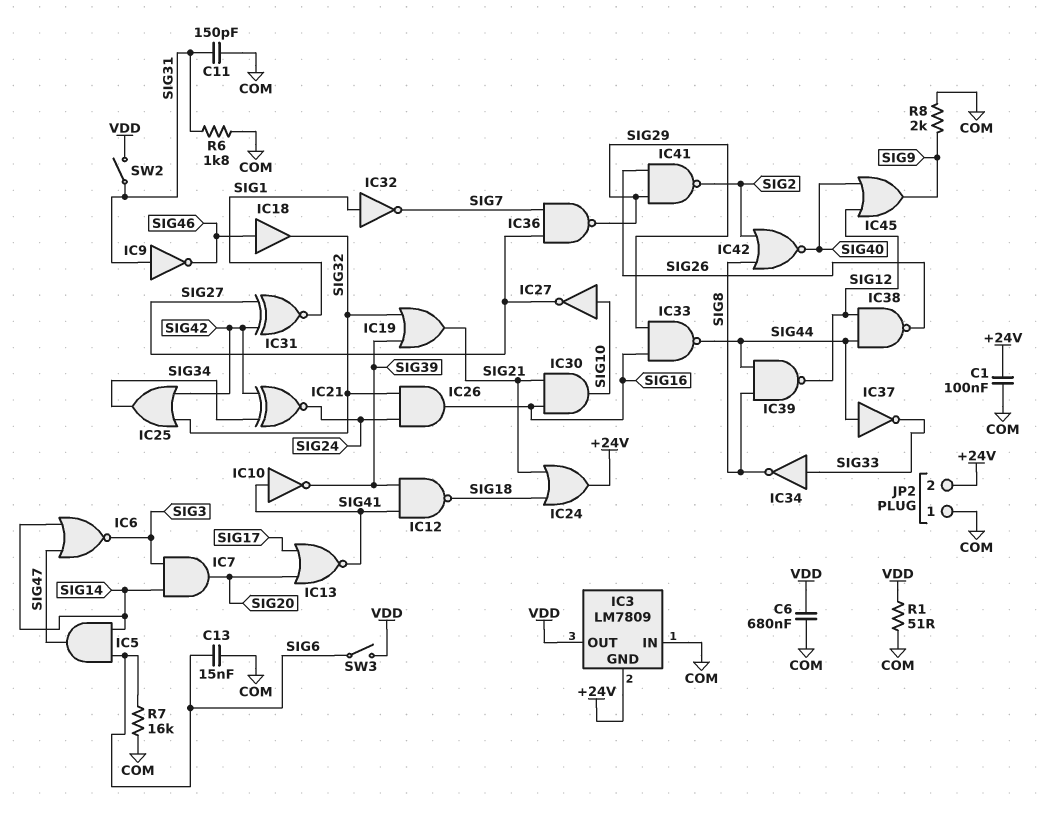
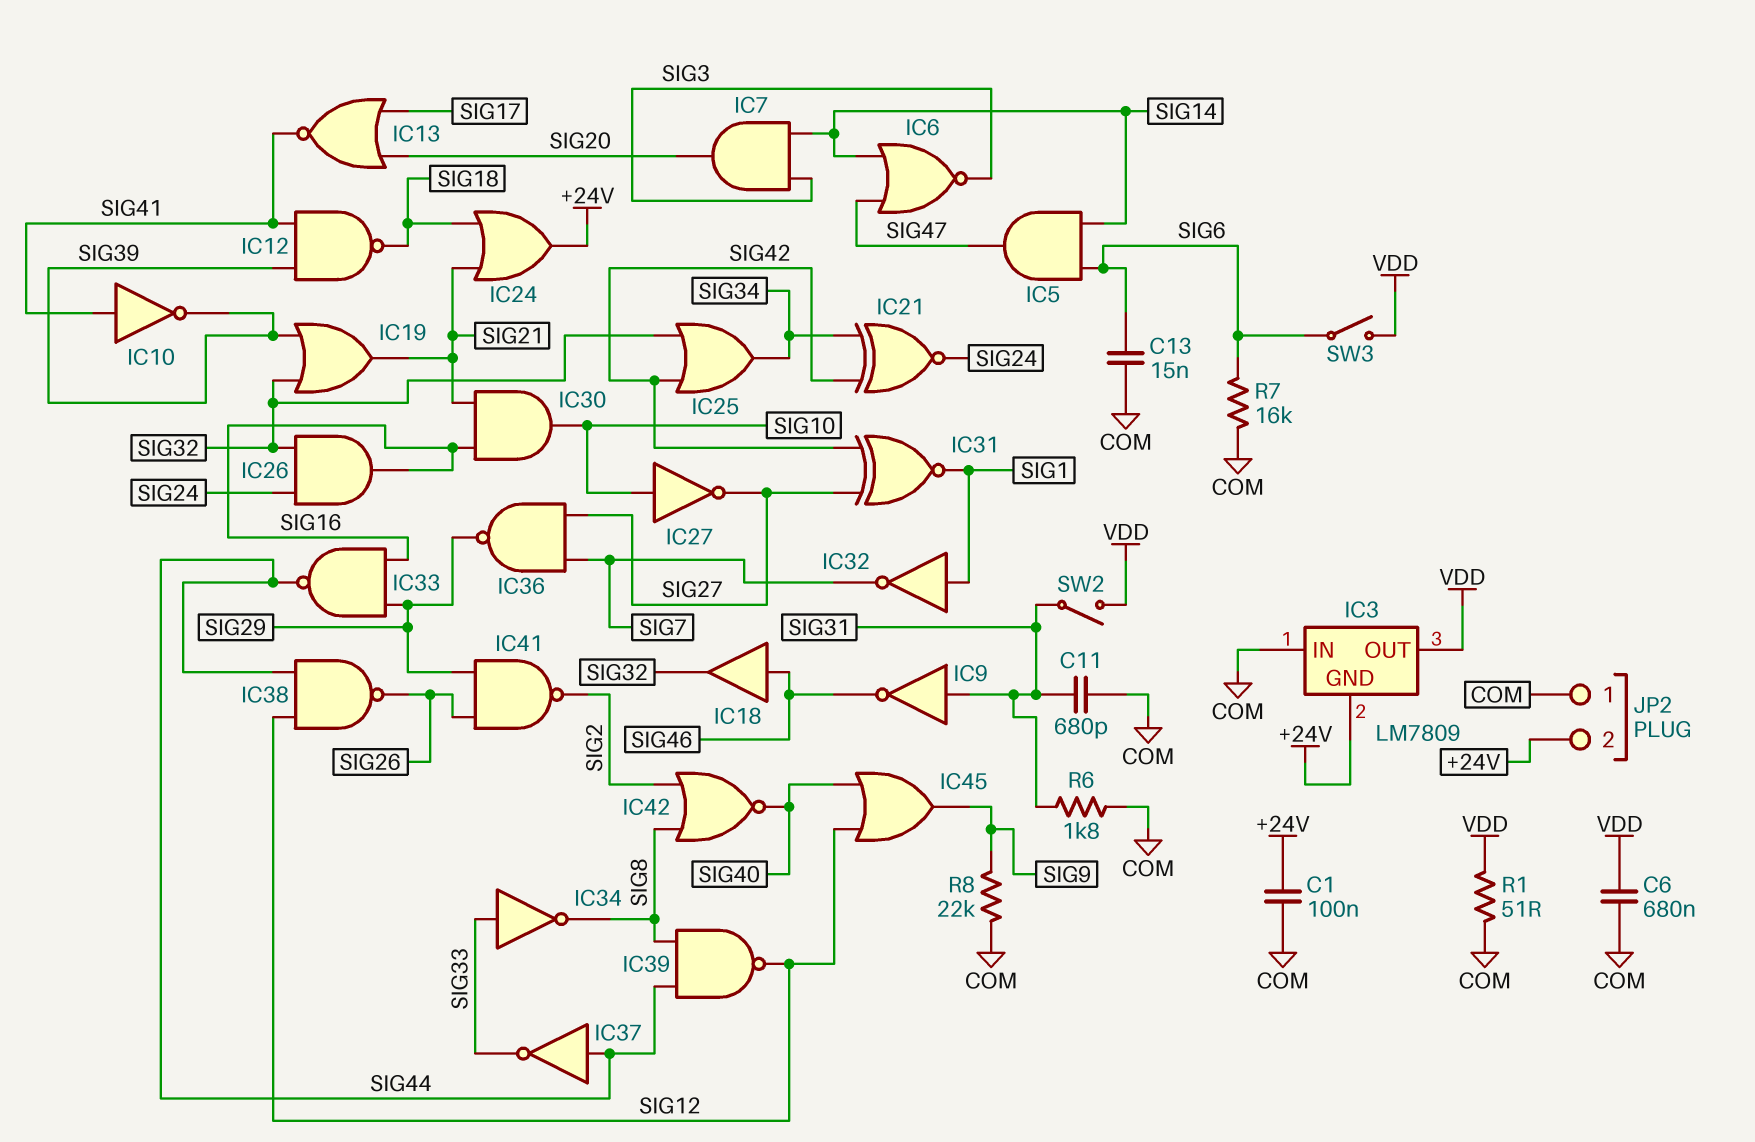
C11: 150pF (COM, SIG31) -> 680pF (COM, SIG31)
R8: 2k (COM, SIG9) -> 22k (COM, SIG9)

